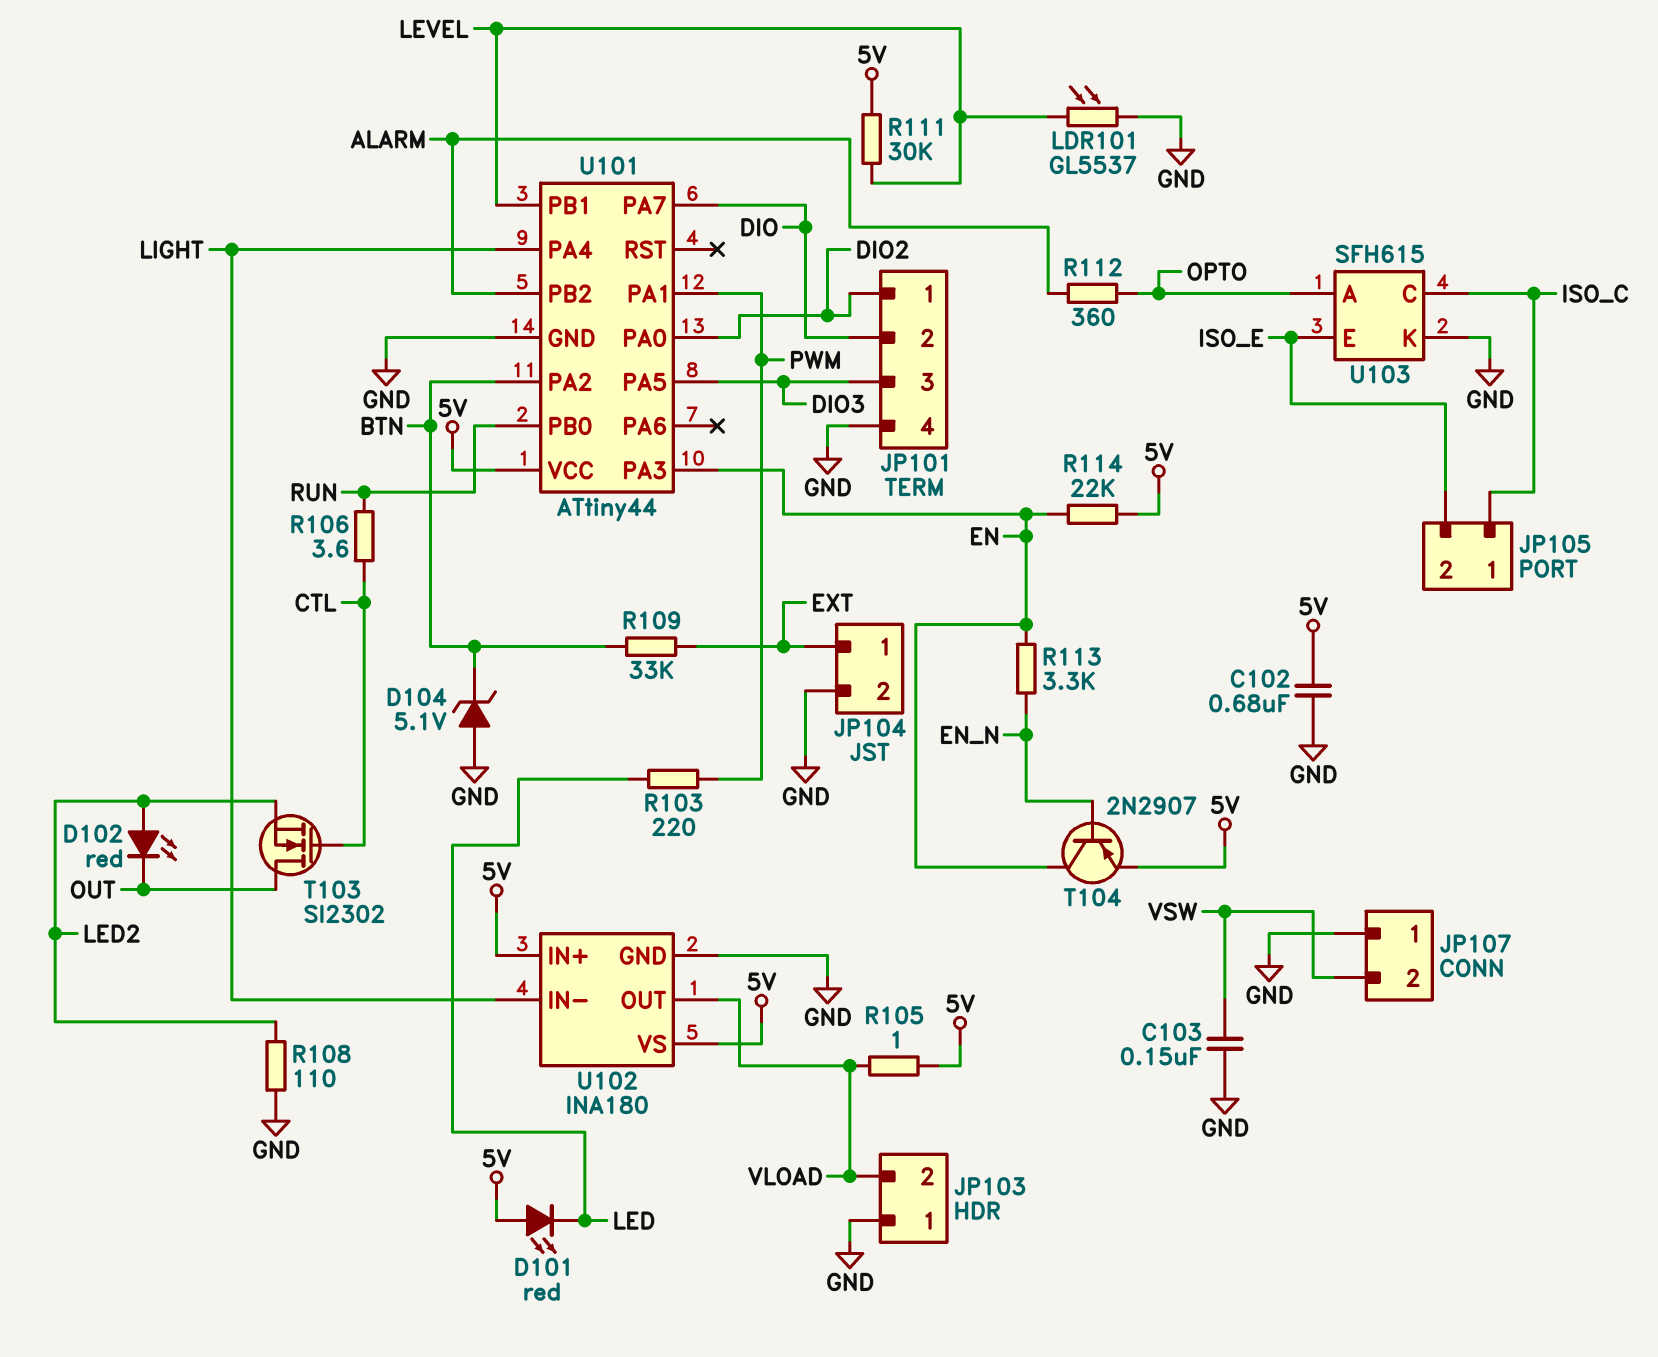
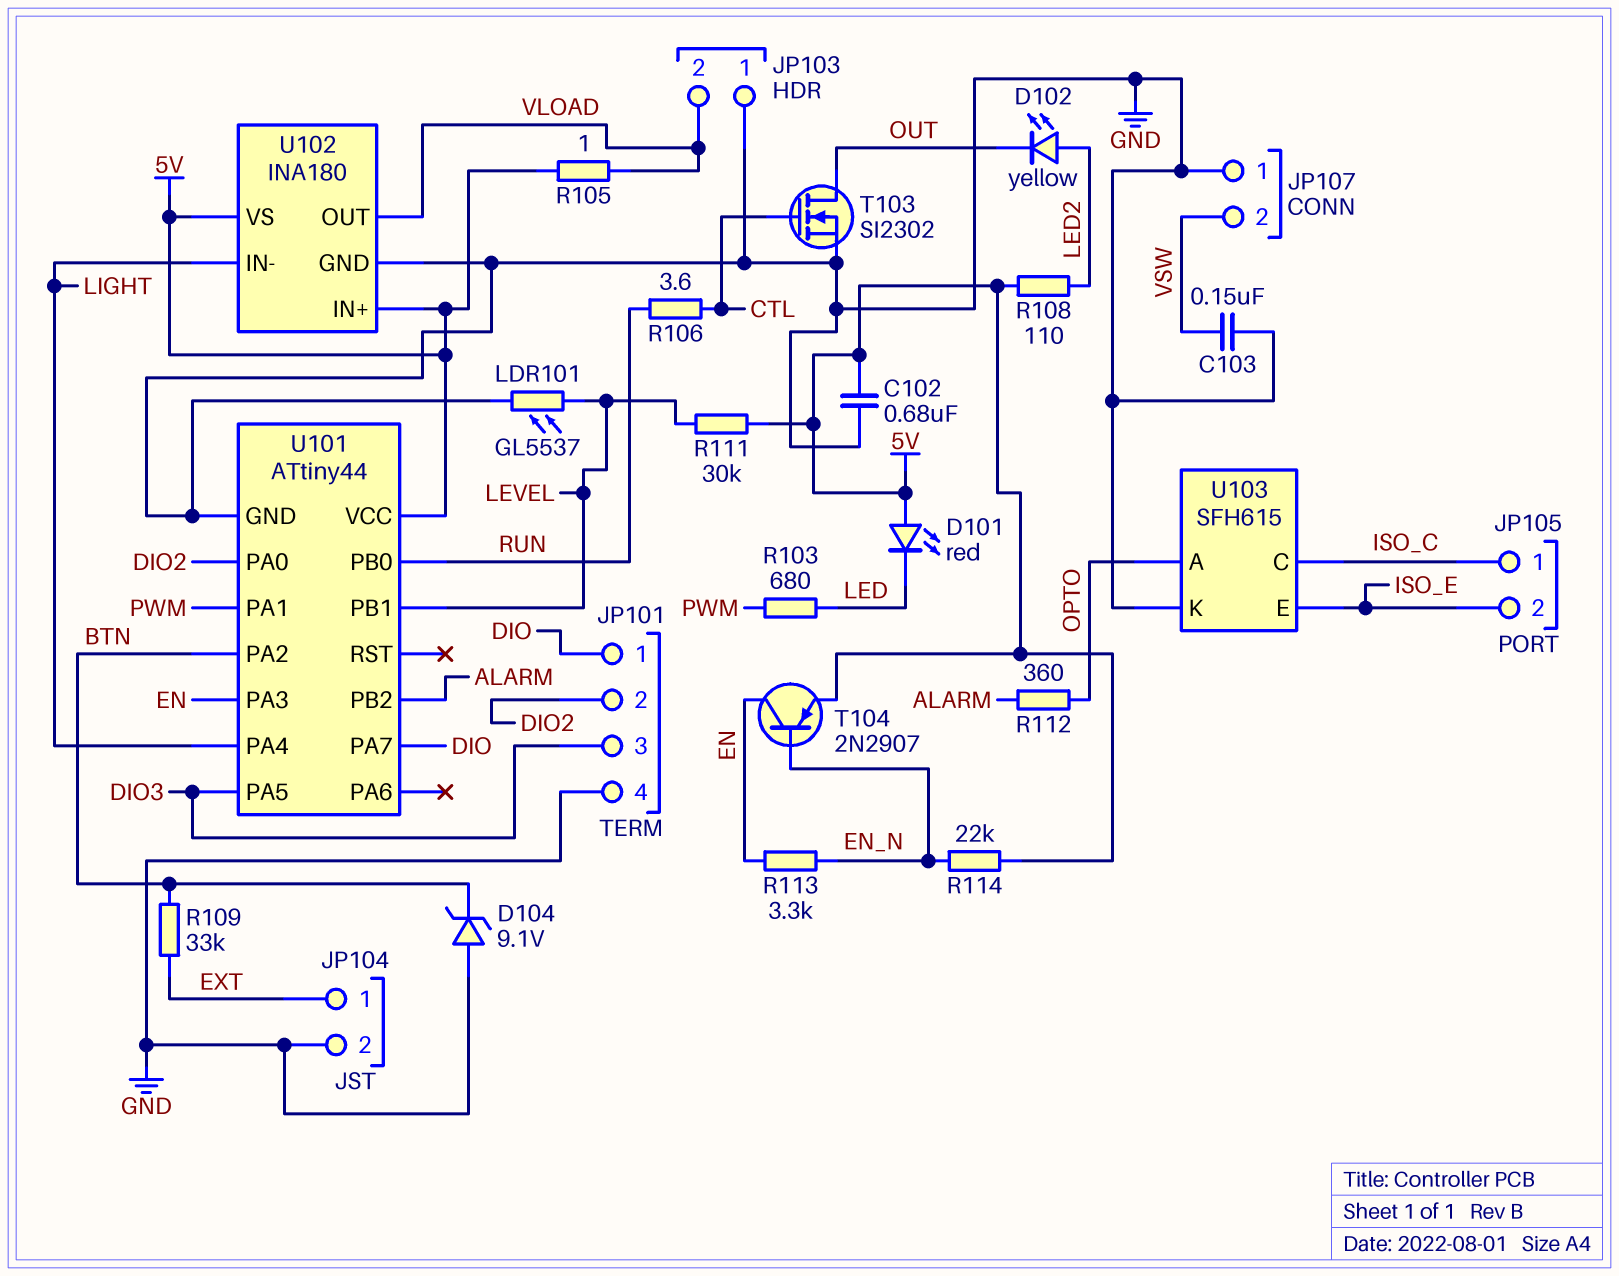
D102: LED red (A LED2, K OUT) -> LED yellow (A LED2, K OUT)
D104: zener 5.1V (A GND, K BTN) -> zener 9.1V (A GND, K BTN)
JP101 pin 1: DIO2 -> DIO
JP101 pin 2: DIO -> DIO2
R103: 220 (LED, PWM) -> 680 (LED, PWM)
R108: 110 (GND, LED2) -> 110 (5V, LED2)
R114: 22k (5V, EN) -> 22k (5V, EN_N)
T103: NMOS SI2302 (G CTL, D OUT, S LED2) -> NMOS SI2302 (G CTL, D OUT, S GND)

